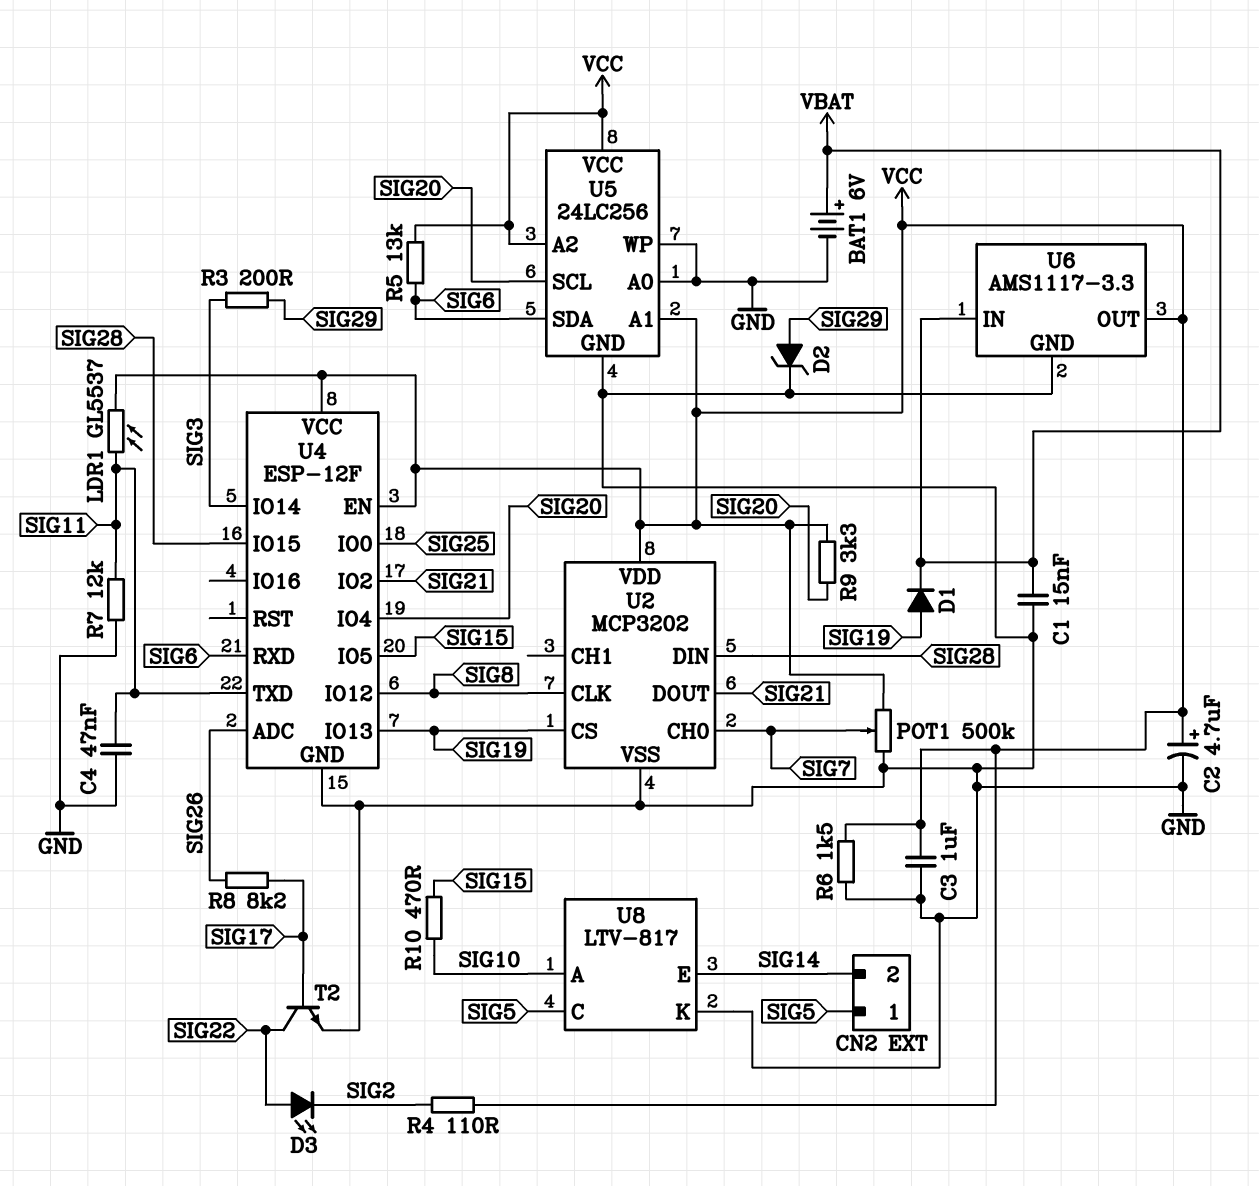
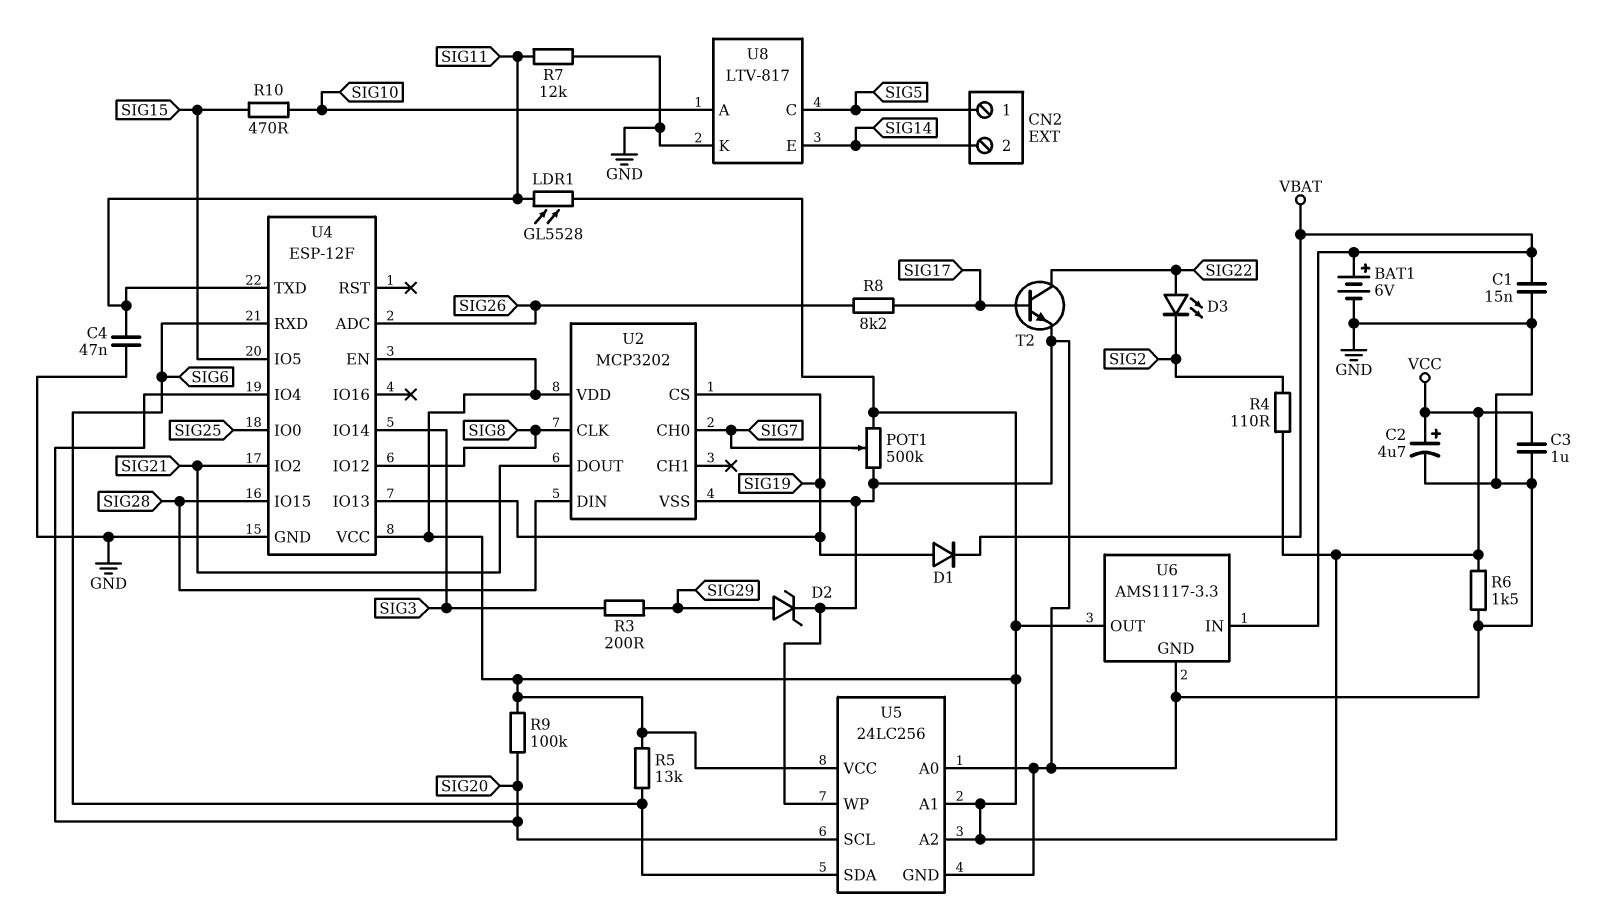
LDR1: GL5537 (SIG11, VCC) -> GL5528 (SIG11, VCC)
R9: 3.3k (SIG20, VCC) -> 100k (SIG20, VCC)

